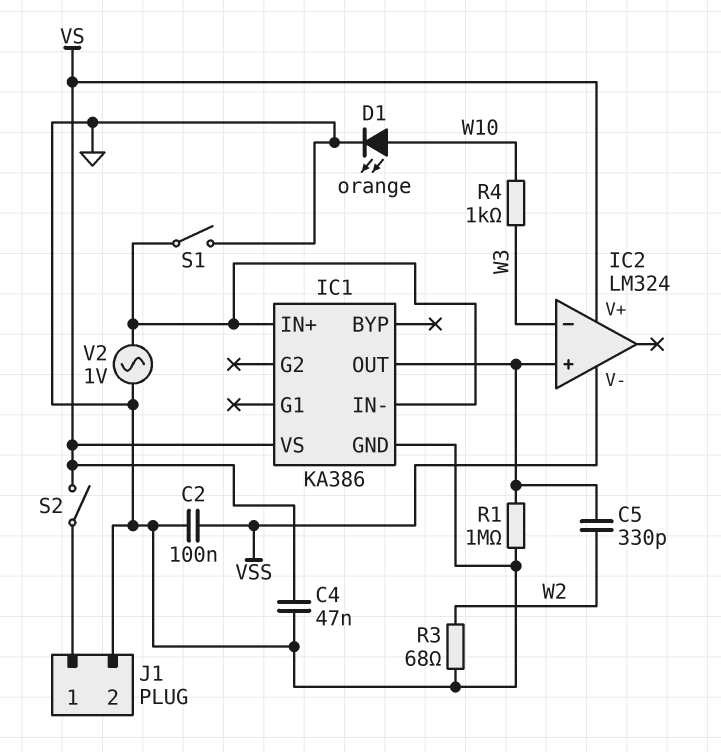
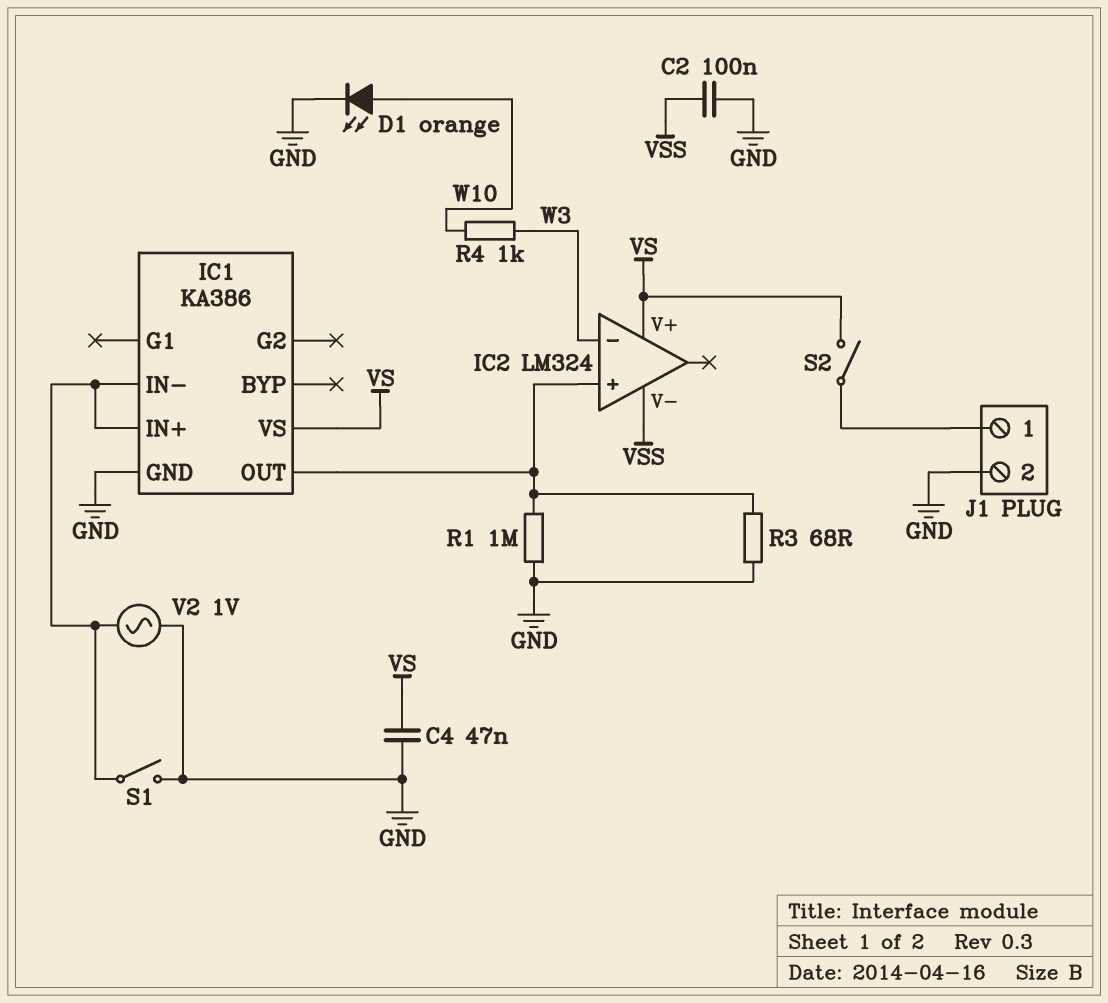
C5: 330pF (IC1/OUT, W2) -> none
R3: 68 (GND, W2) -> 68 (GND, IC1/OUT)

